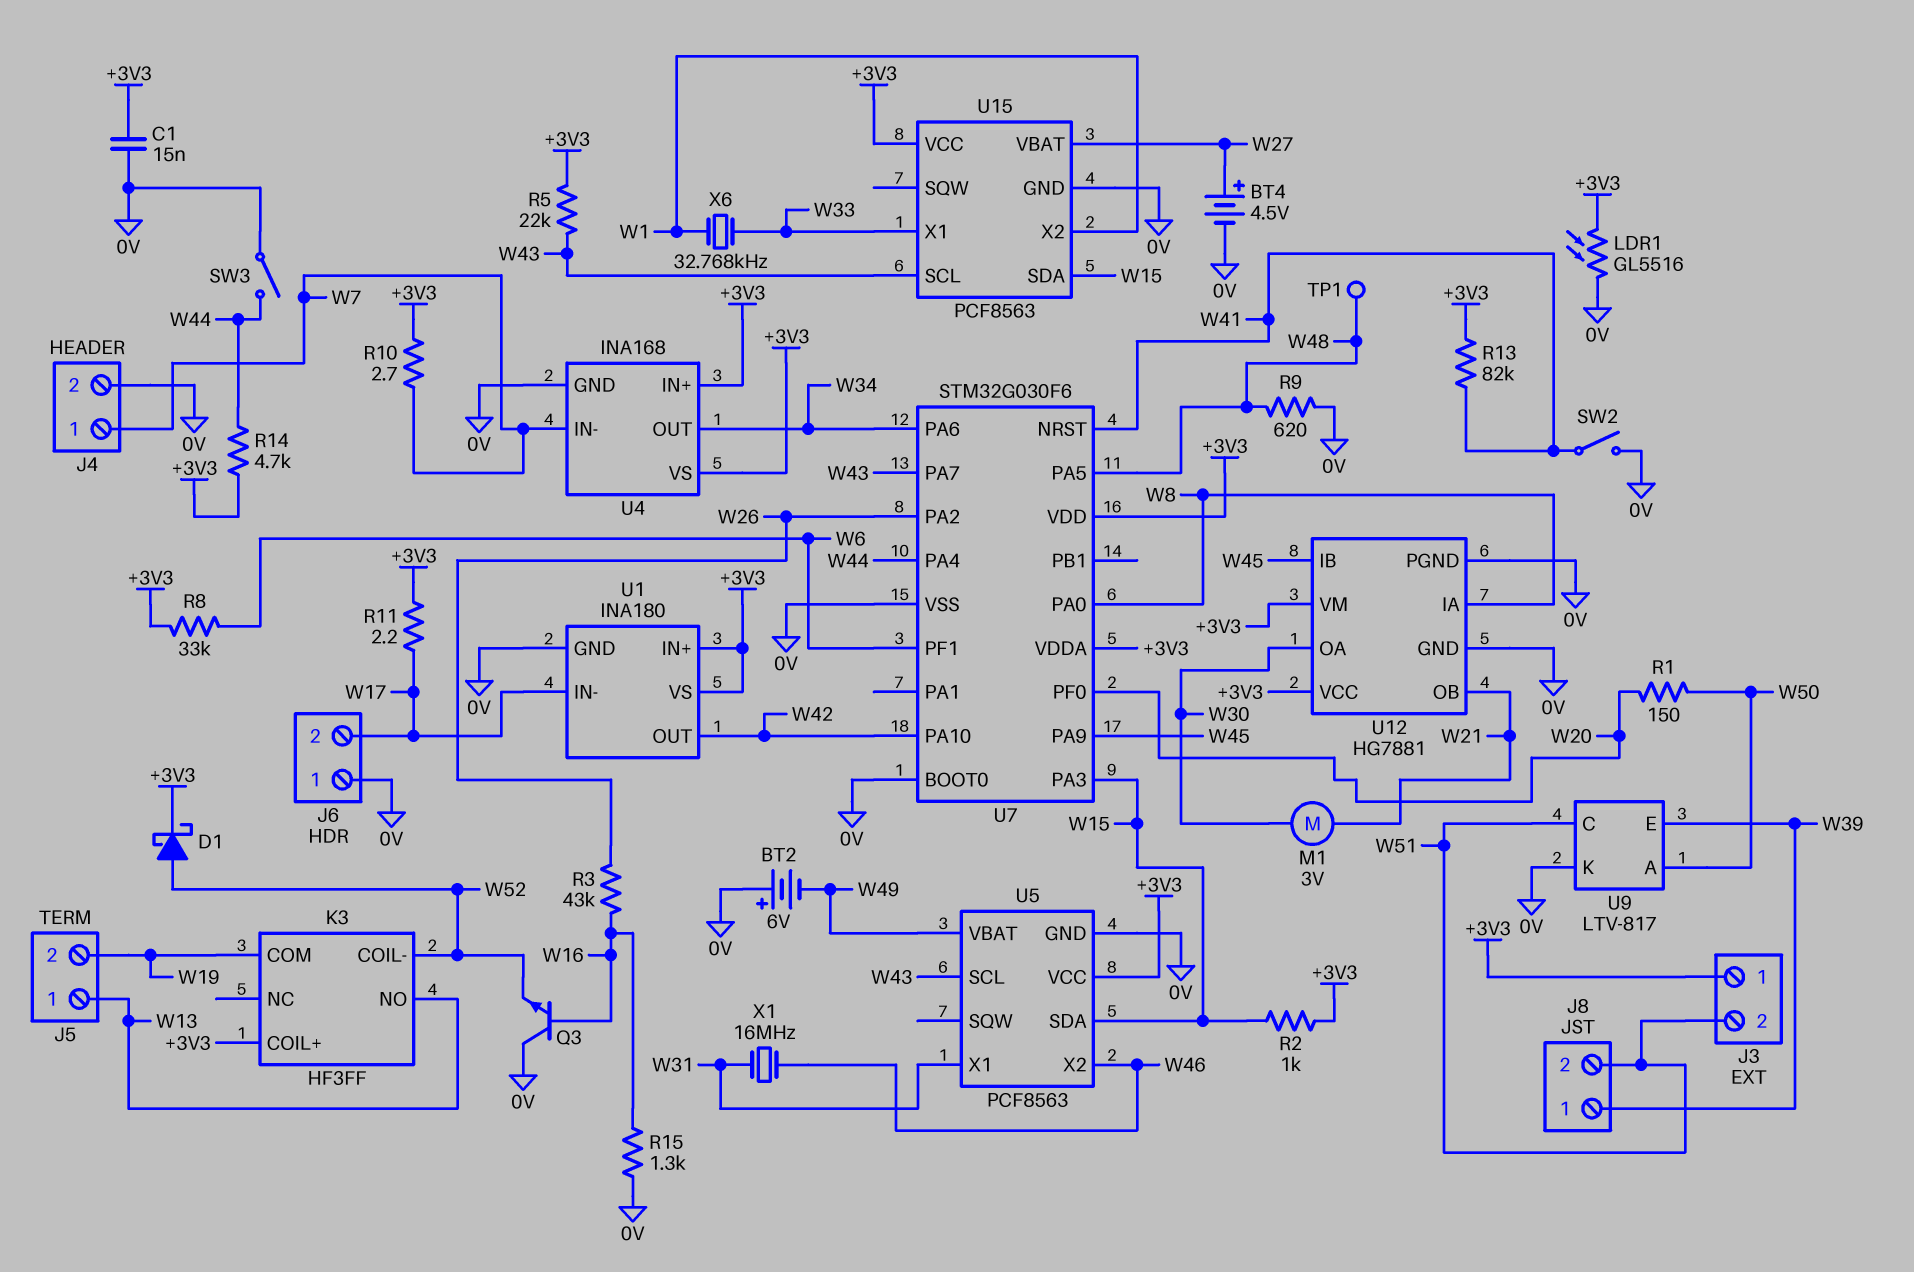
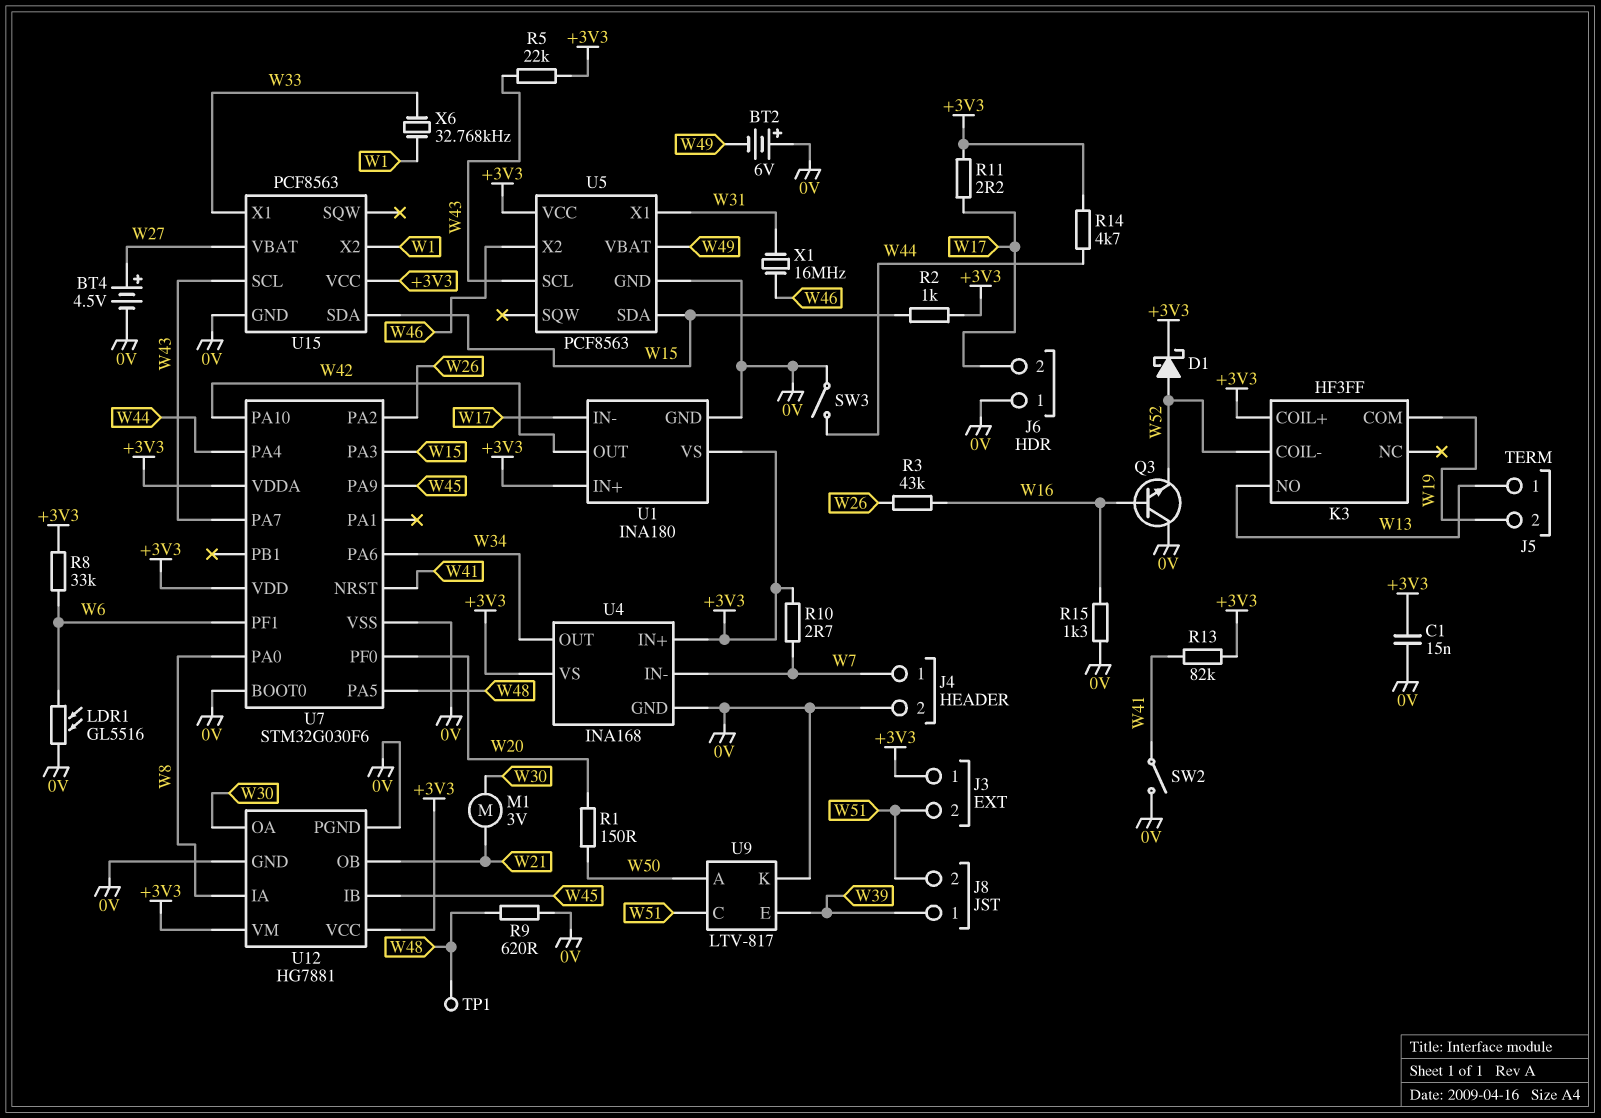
LDR1: GL5516 (+3V3, 0V) -> GL5516 (0V, W6)

